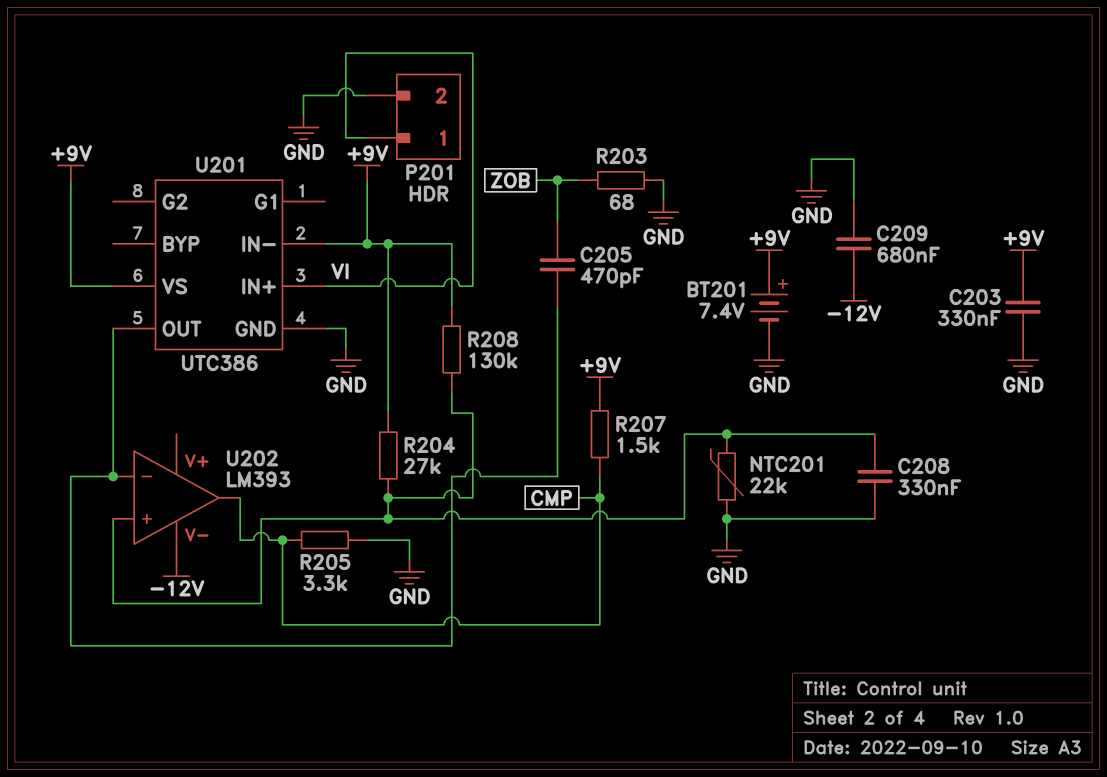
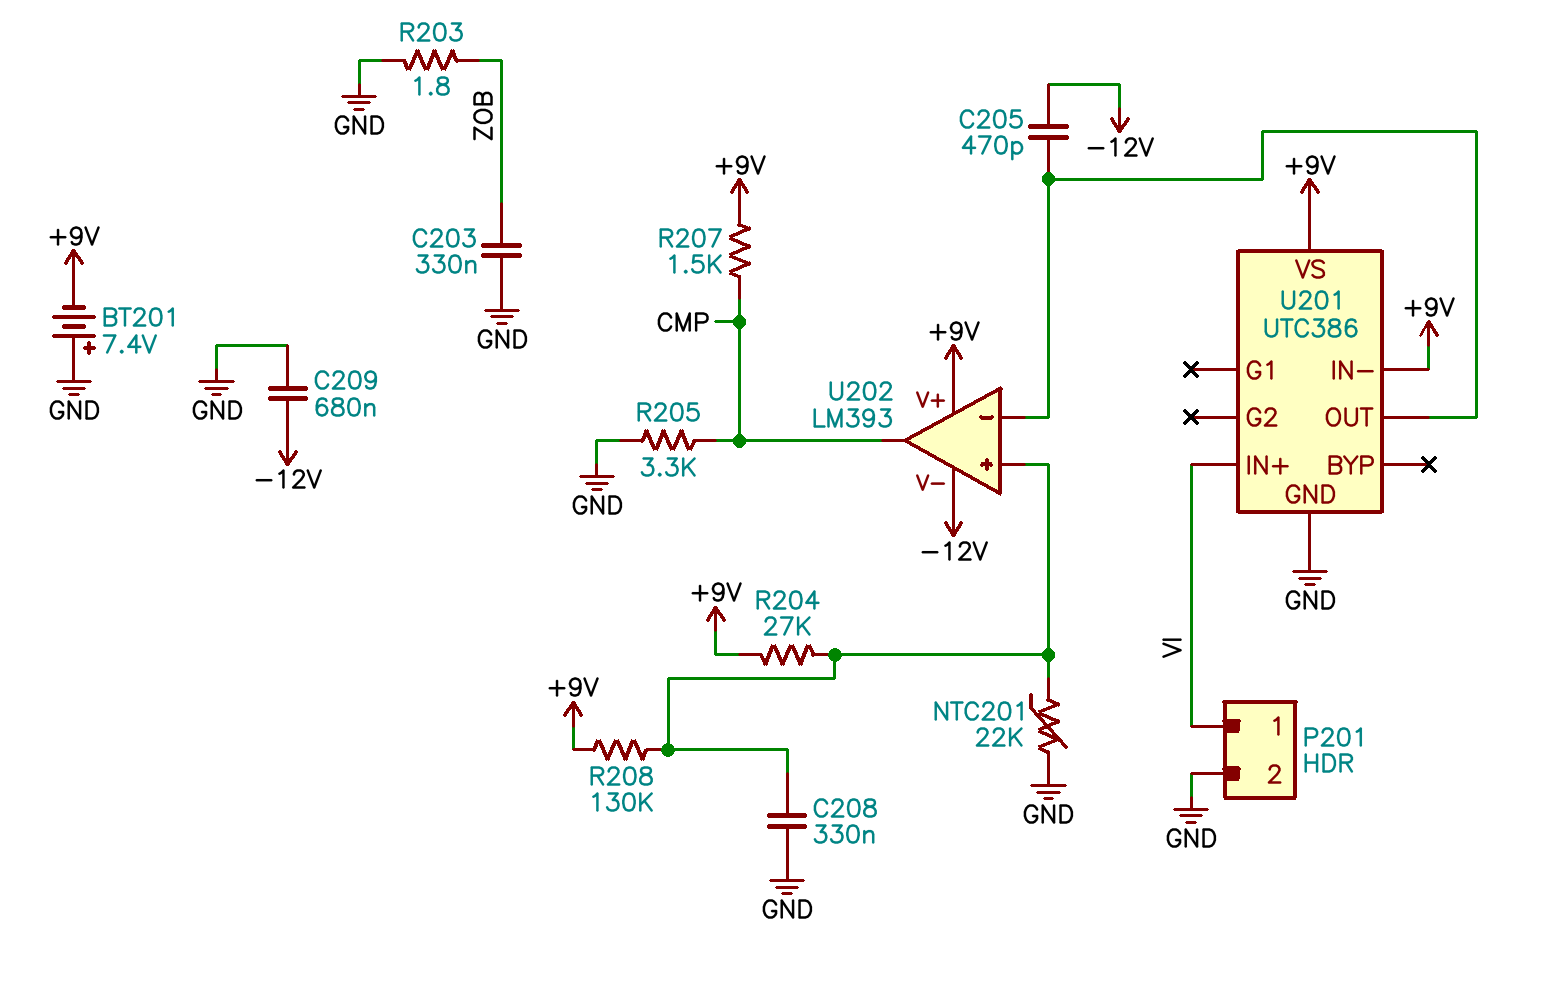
BT201: 7.4V (plus +9V, minus GND) -> 7.4V (plus GND, minus +9V)
C203: 330nF (+9V, GND) -> 330nF (GND, ZOB)
C205: 470pF (U201/OUT, ZOB) -> 470pF (-12V, U201/OUT)
R203: 68 (GND, ZOB) -> 1.8 (GND, ZOB)
U202 pin V+: none -> +9V

